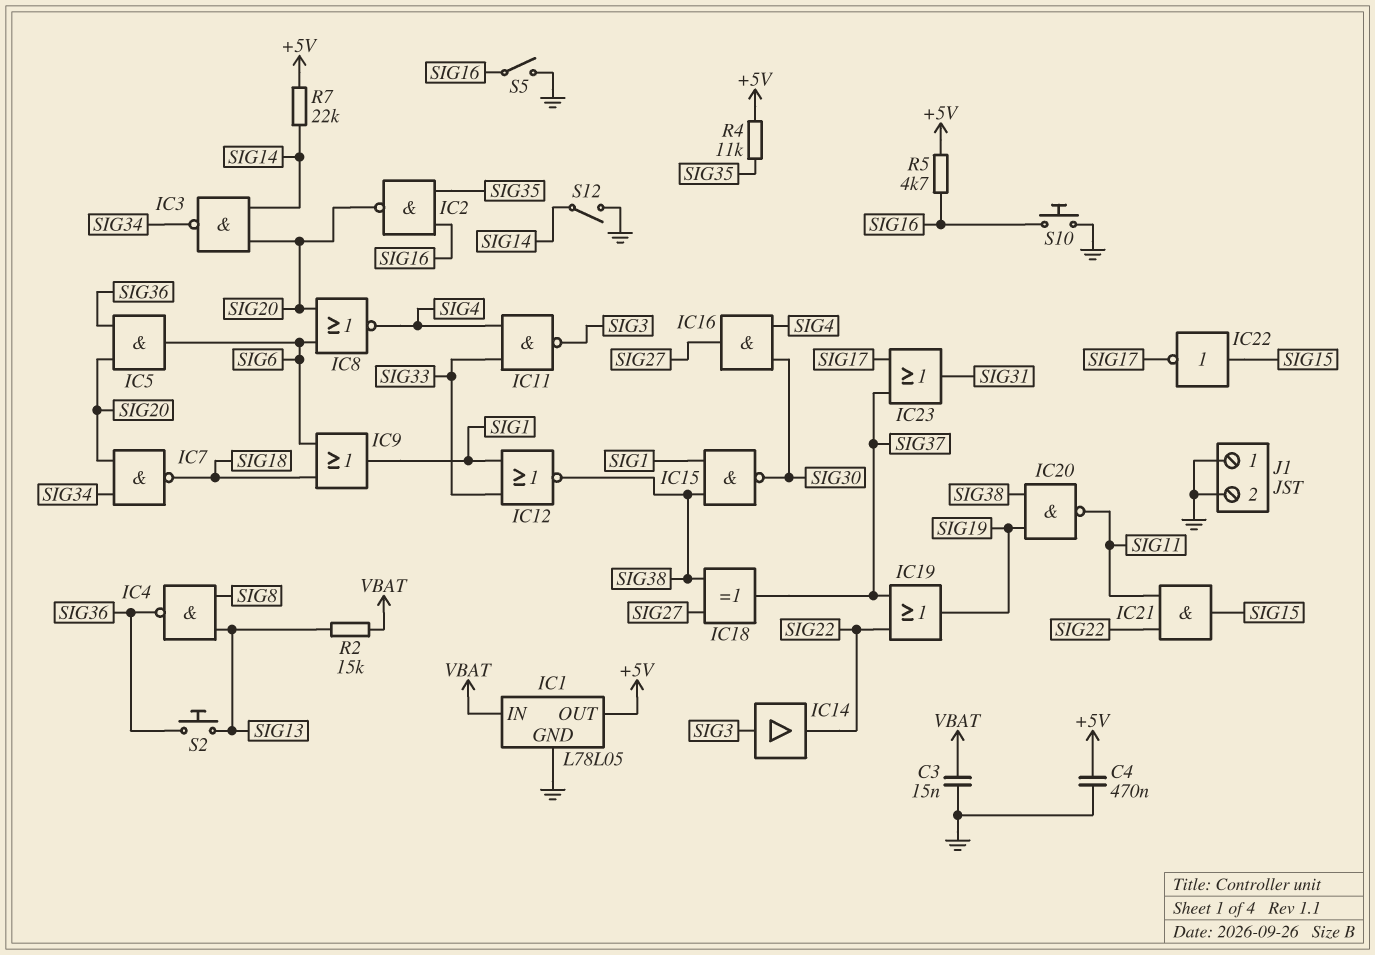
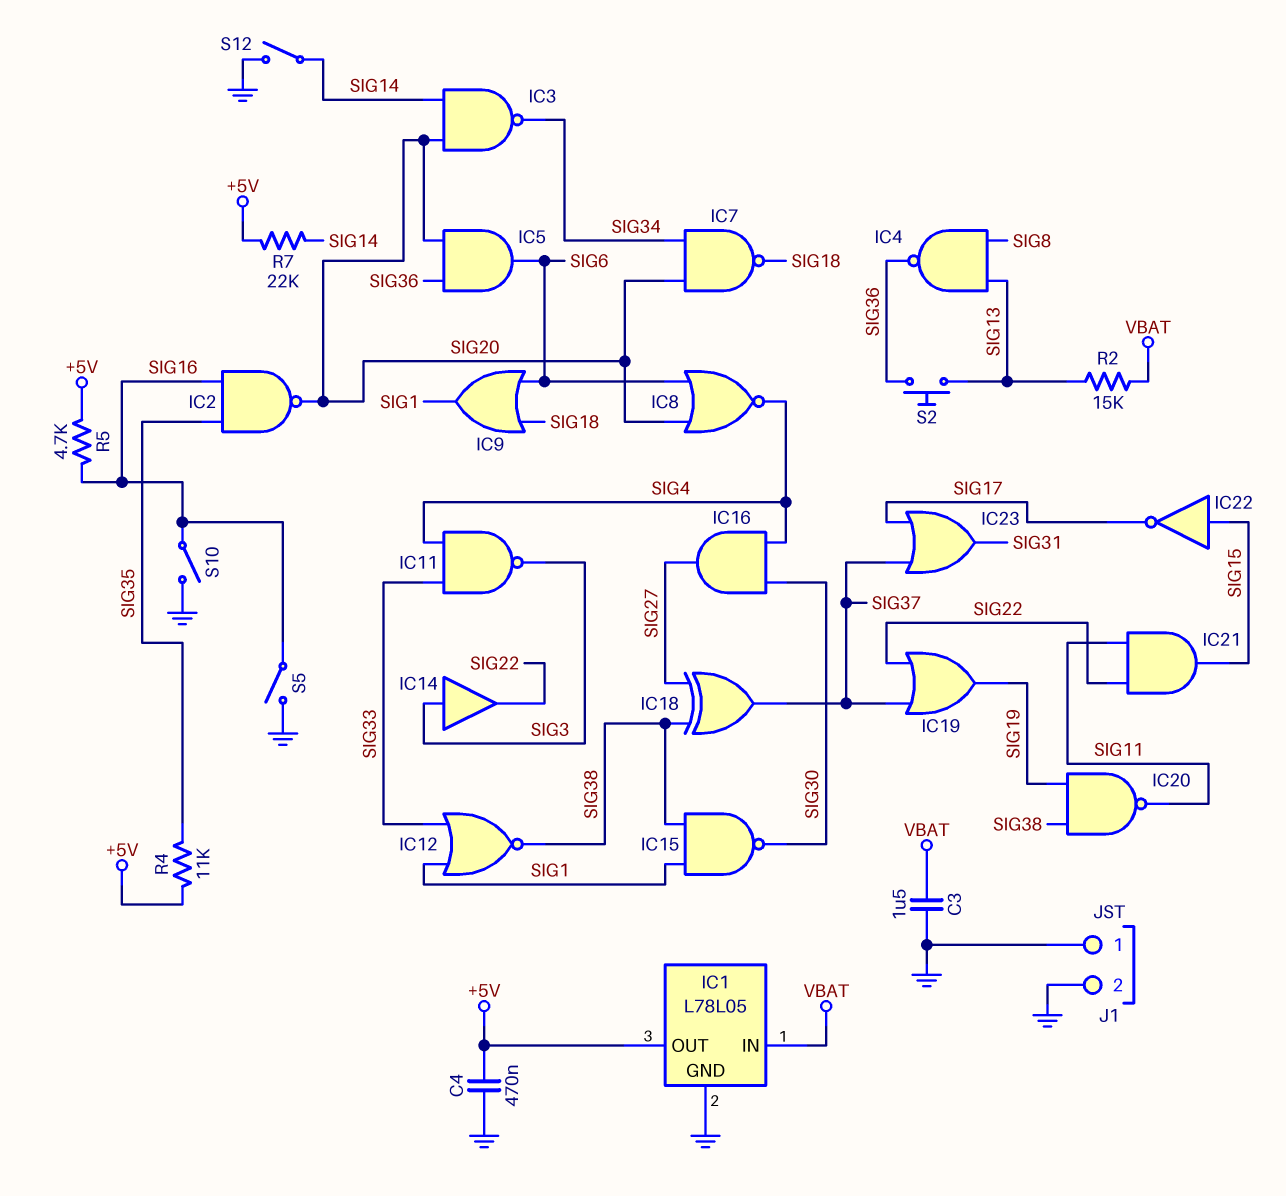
C3: 15nF (GND, VBAT) -> 1.5uF (GND, VBAT)
S10: button (GND, SIG16) -> switch (GND, SIG16)

